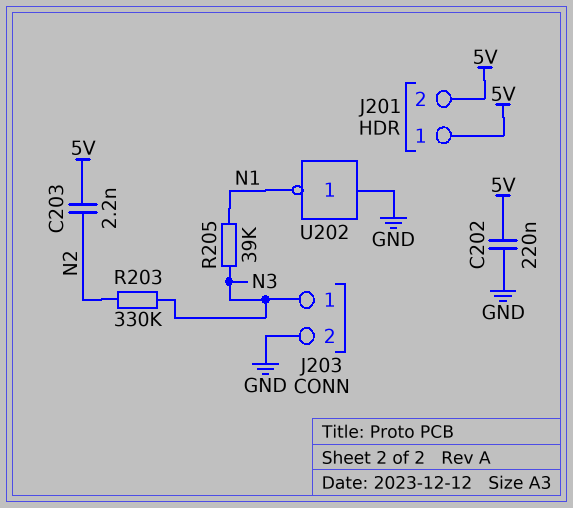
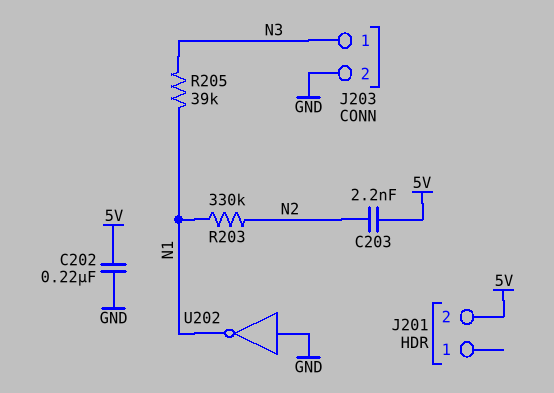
J201 pin 1: 5V -> none
R203: 330k (N2, N3) -> 330k (N1, N2)

